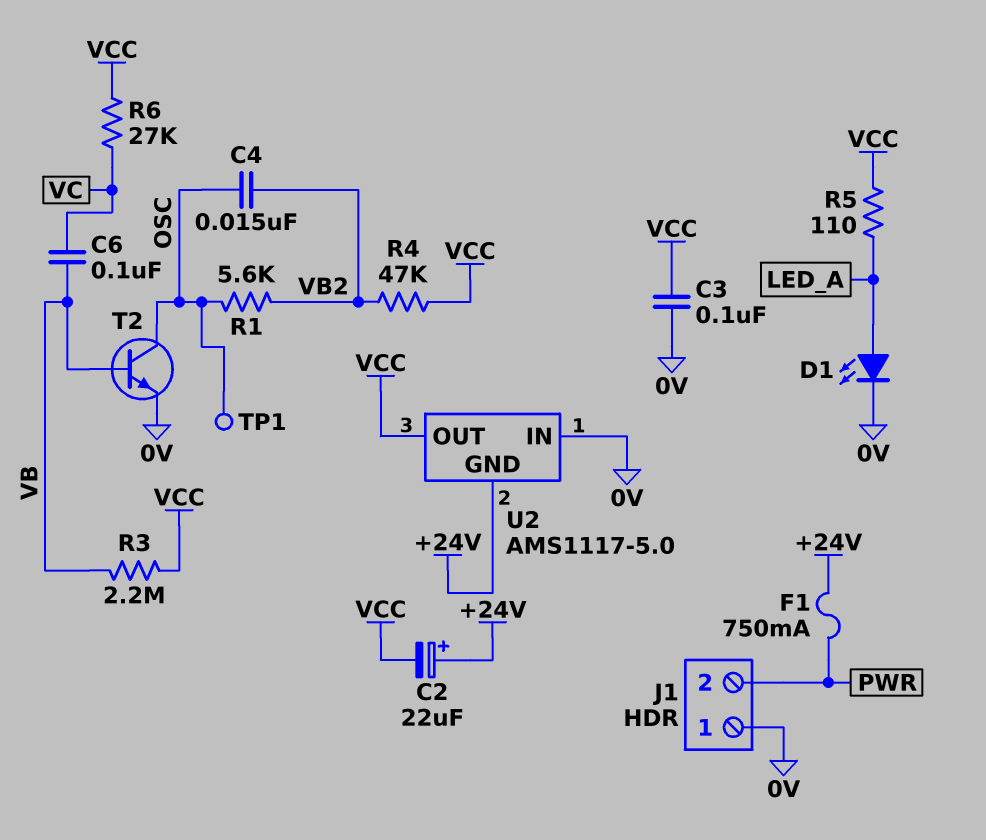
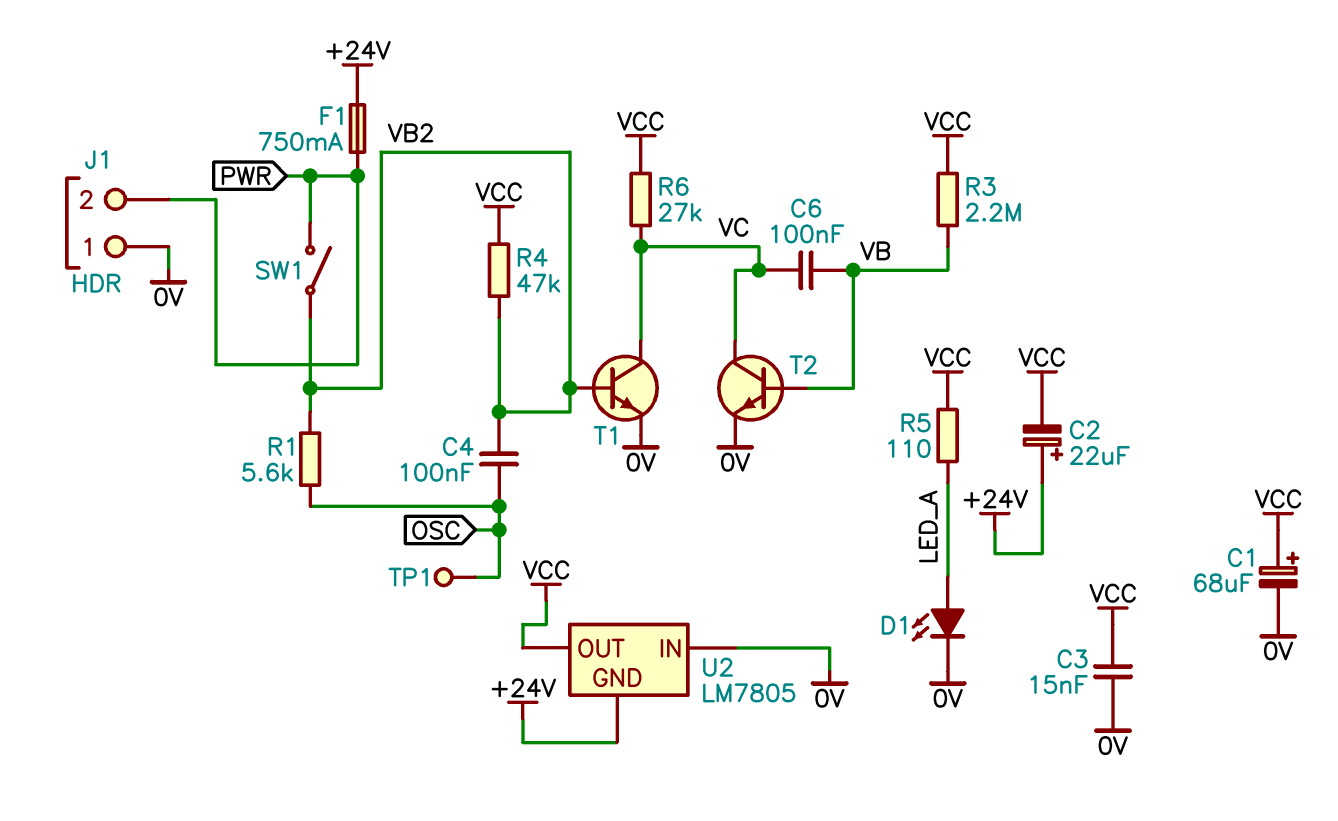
C1: none -> 68uF (plus VCC, minus 0V)
C3: 100nF (0V, VCC) -> 15nF (0V, VCC)
C4: 15nF (OSC, VB2) -> 100nF (OSC, VB2)
SW1: none -> switch (PWR, VB2)
T1: none -> NPN (B VB2, C VC, E 0V)
T2: NPN (B VB, C OSC, E 0V) -> NPN (B VB, C VC, E 0V)
U2: AMS1117-5.0 -> LM7805

